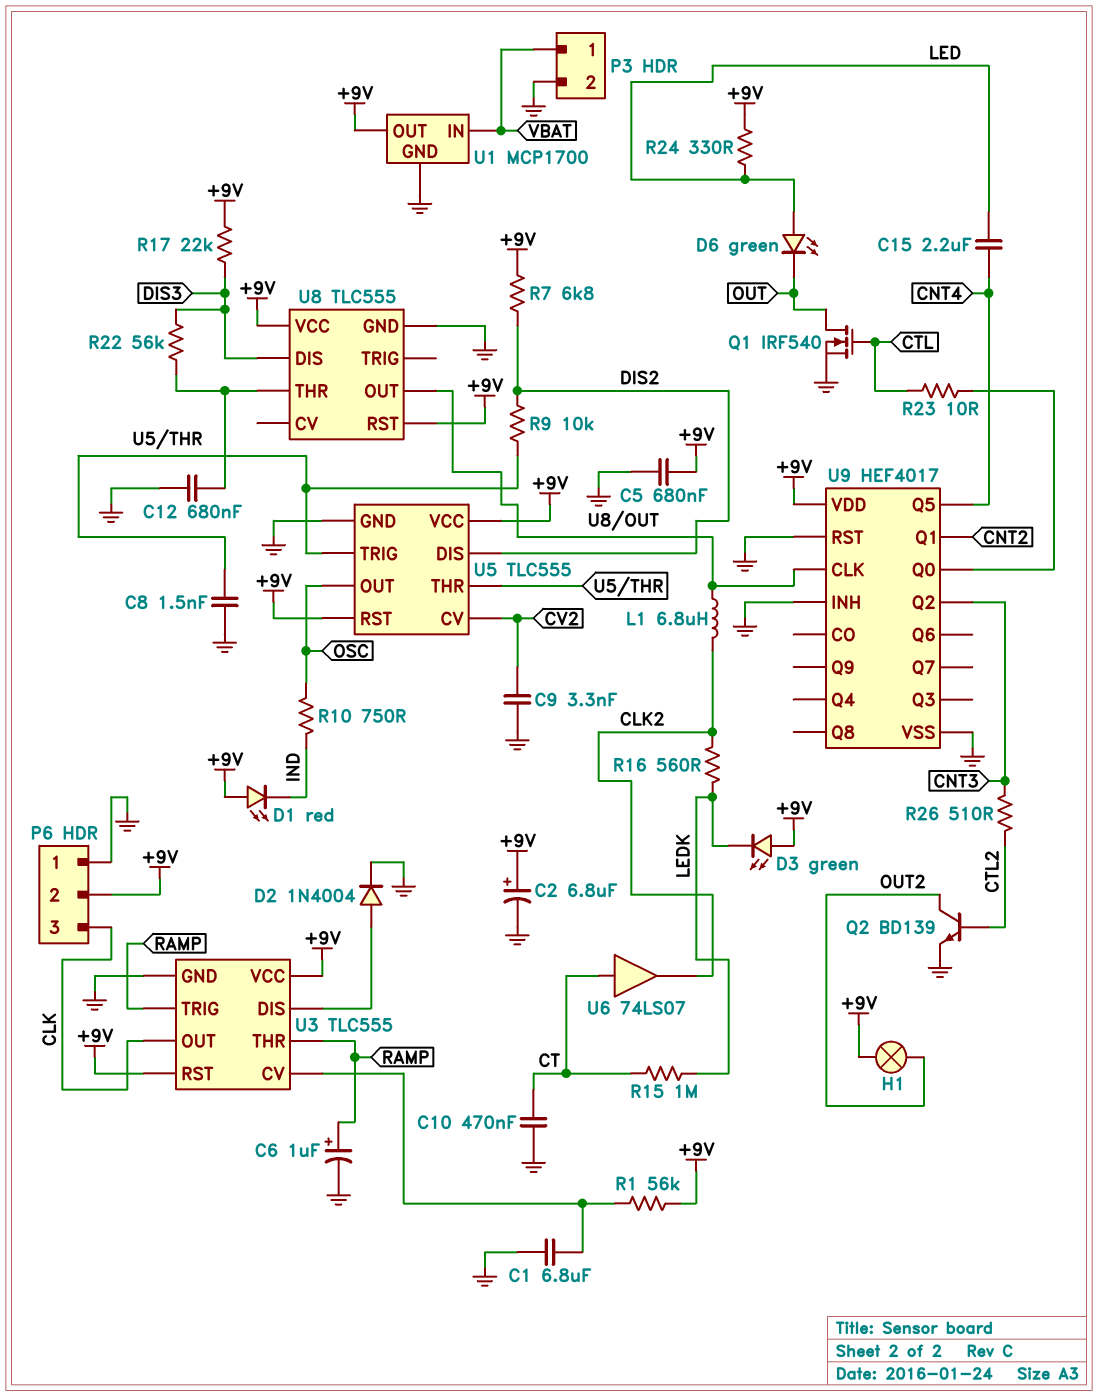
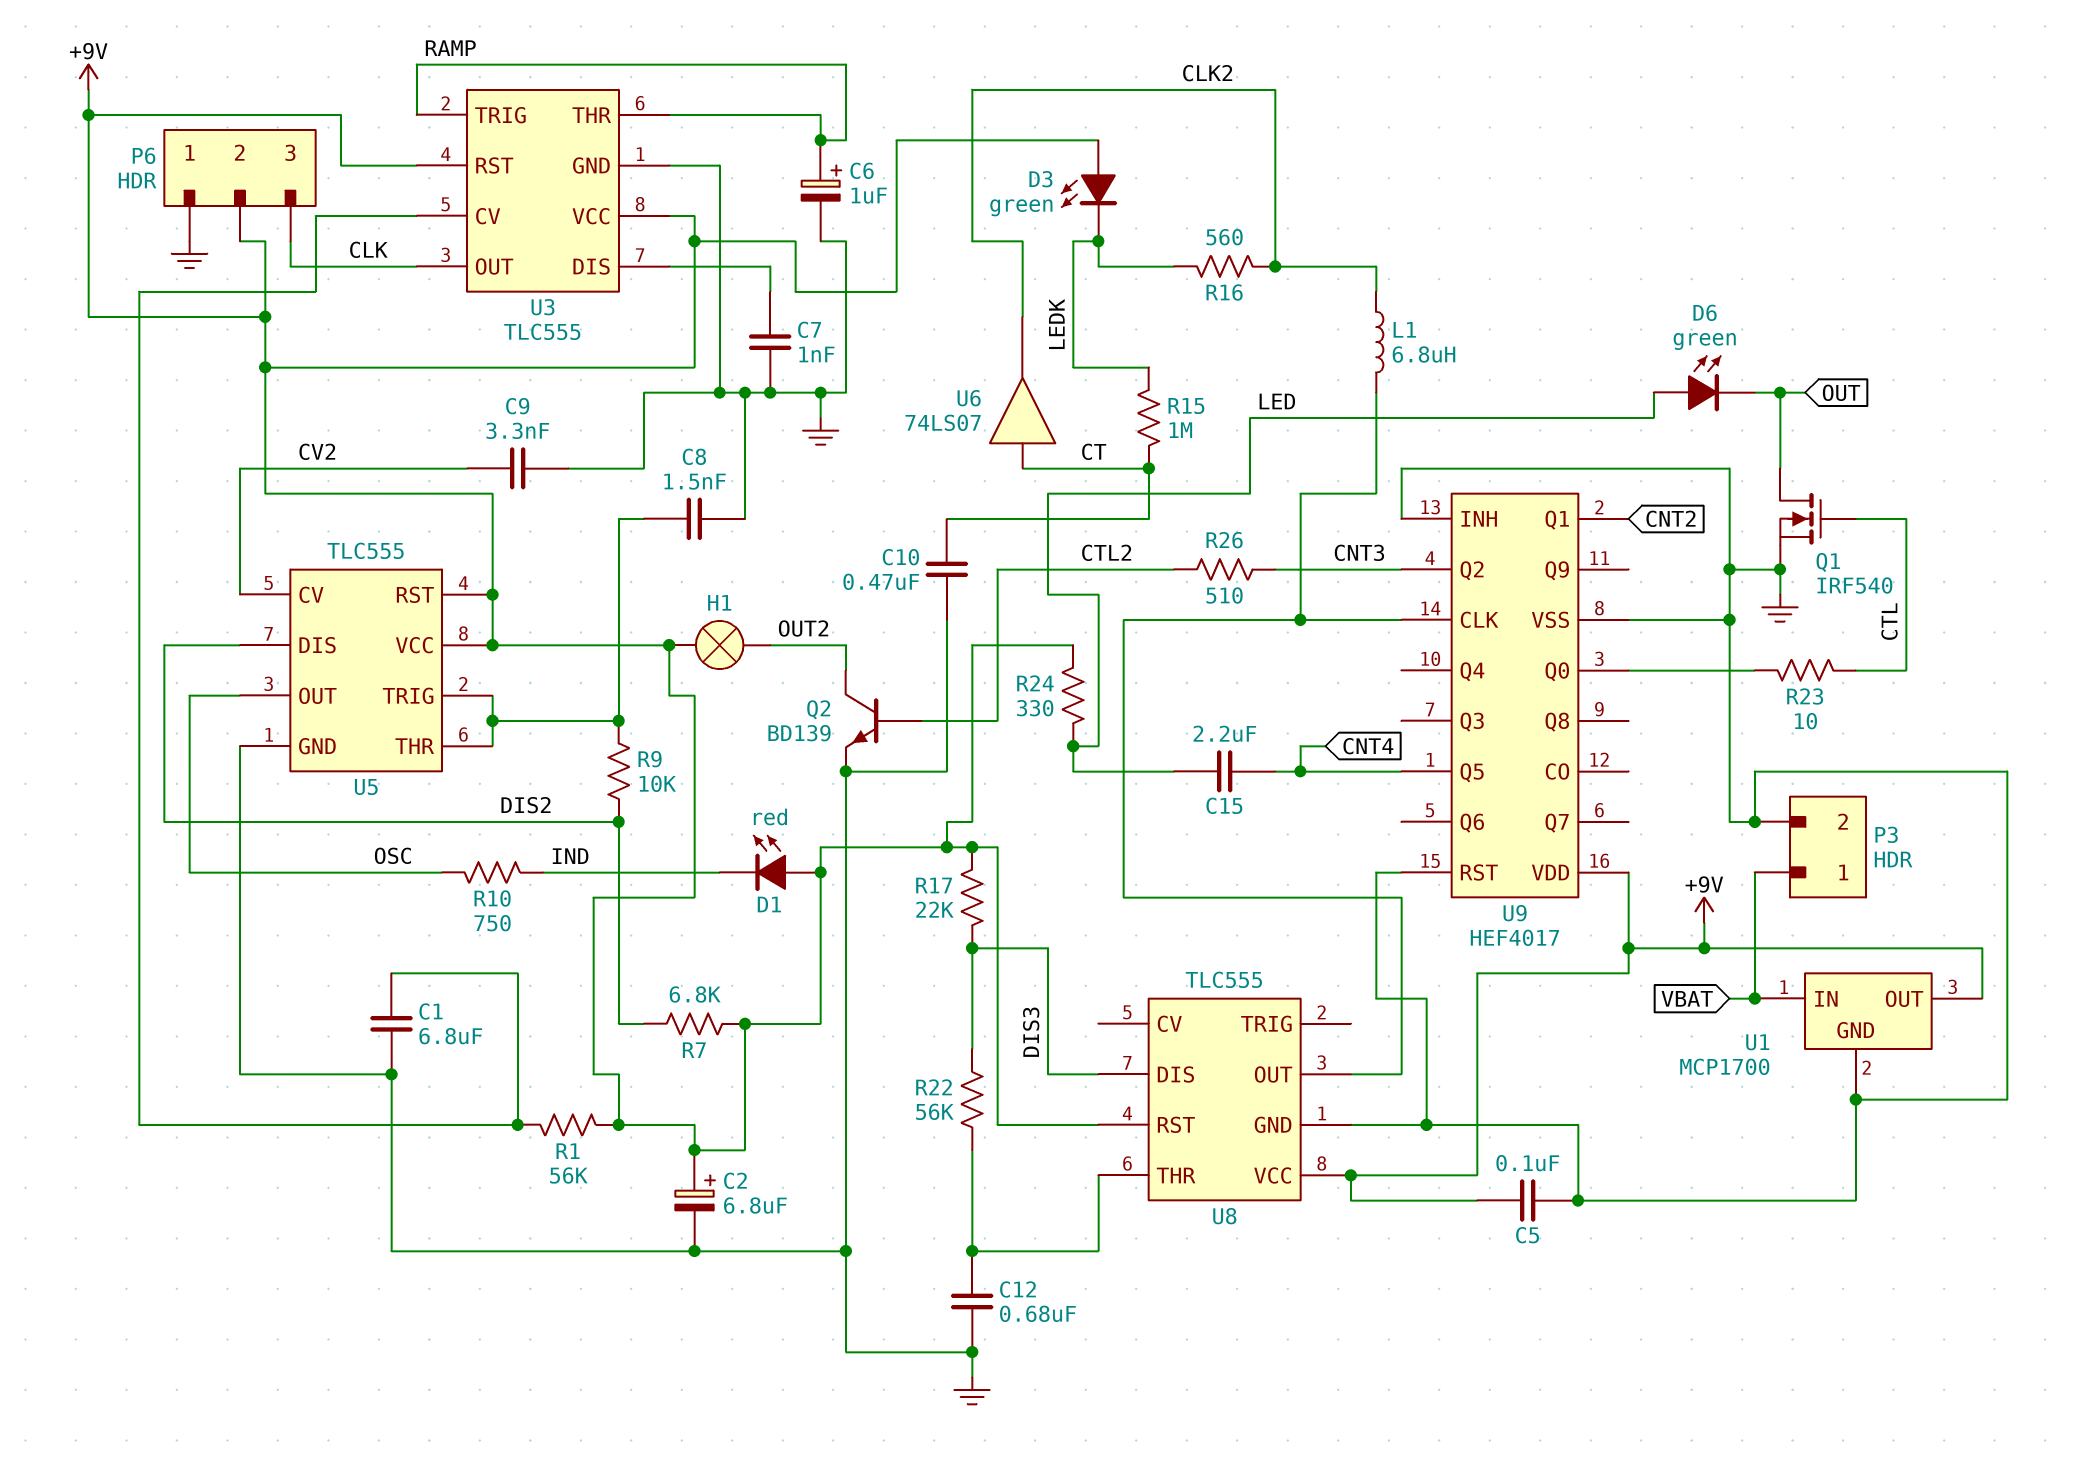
C5: 680nF (+9V, GND) -> 100nF (+9V, GND)
C7: none -> 1nF (GND, U3/DIS)
D2: diode 1N4004 (A U3/DIS, K GND) -> none

